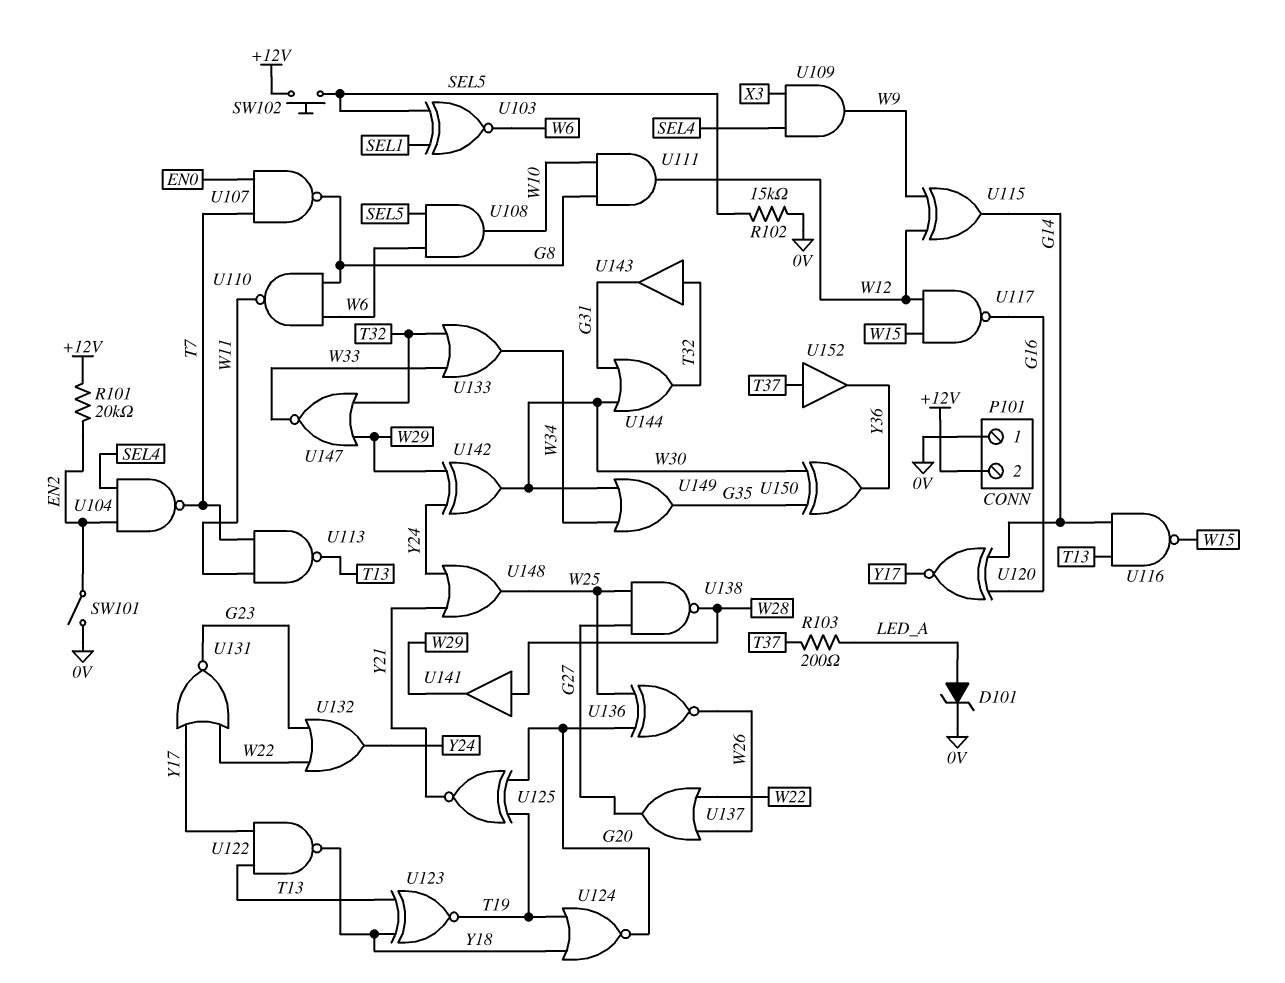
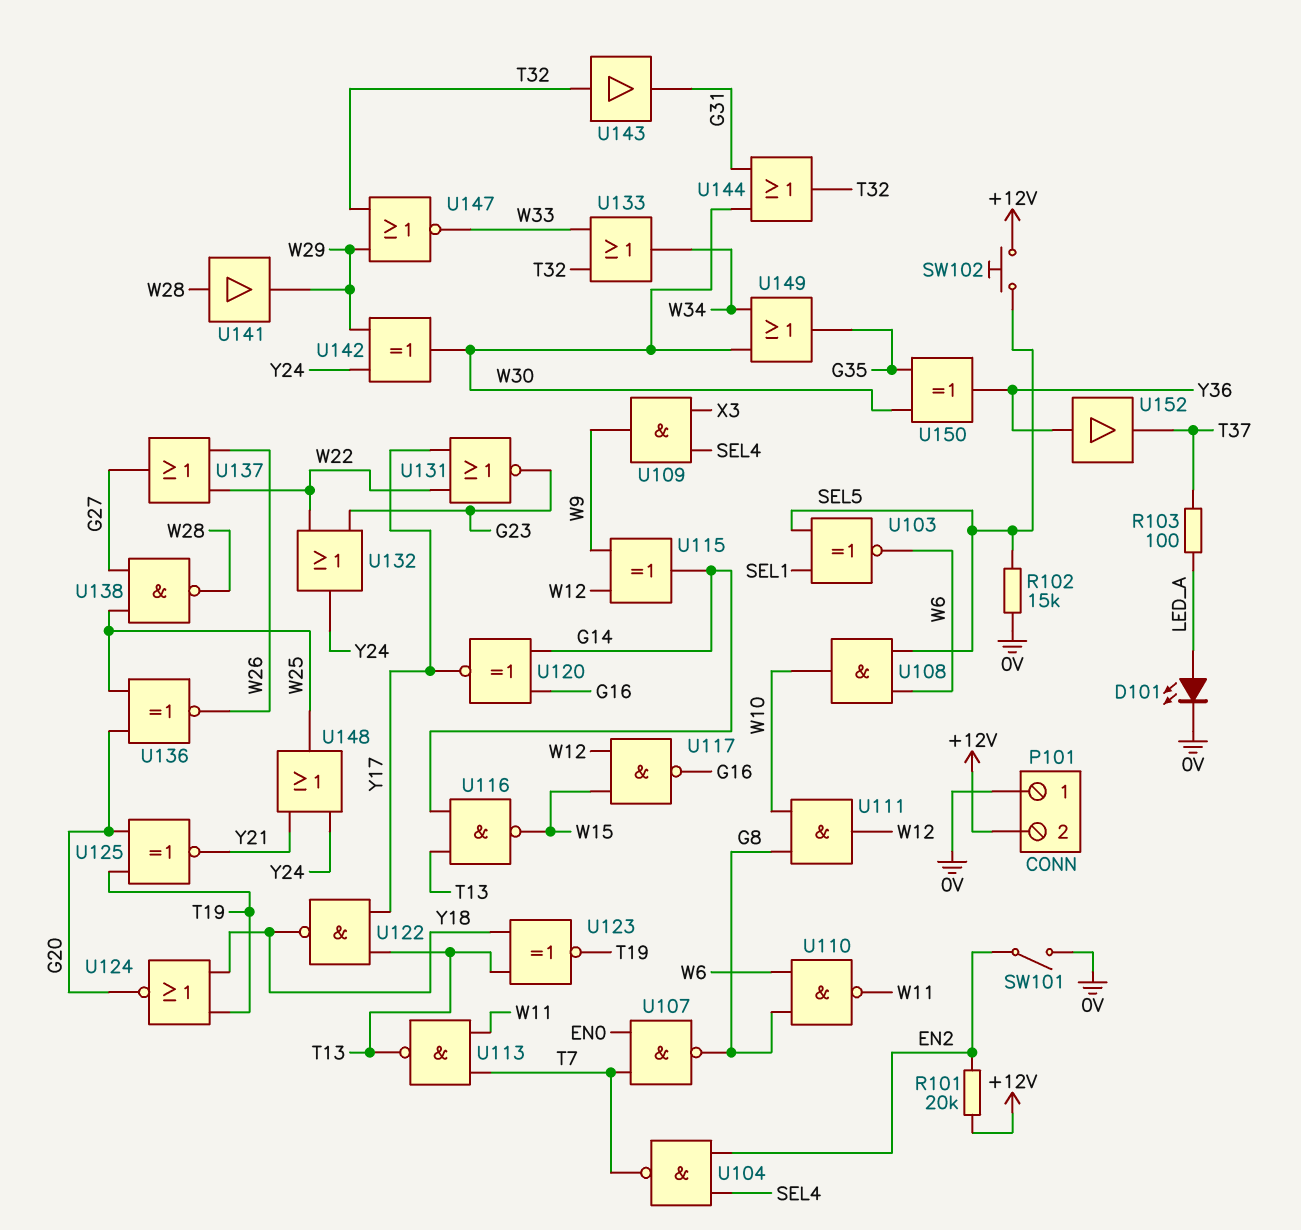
D101: zener (A LED_A, K 0V) -> LED (A LED_A, K 0V)
R103: 200 (LED_A, T37) -> 100 (LED_A, T37)
U152: buffer (in T37, out Y36) -> buffer (in Y36, out T37)

